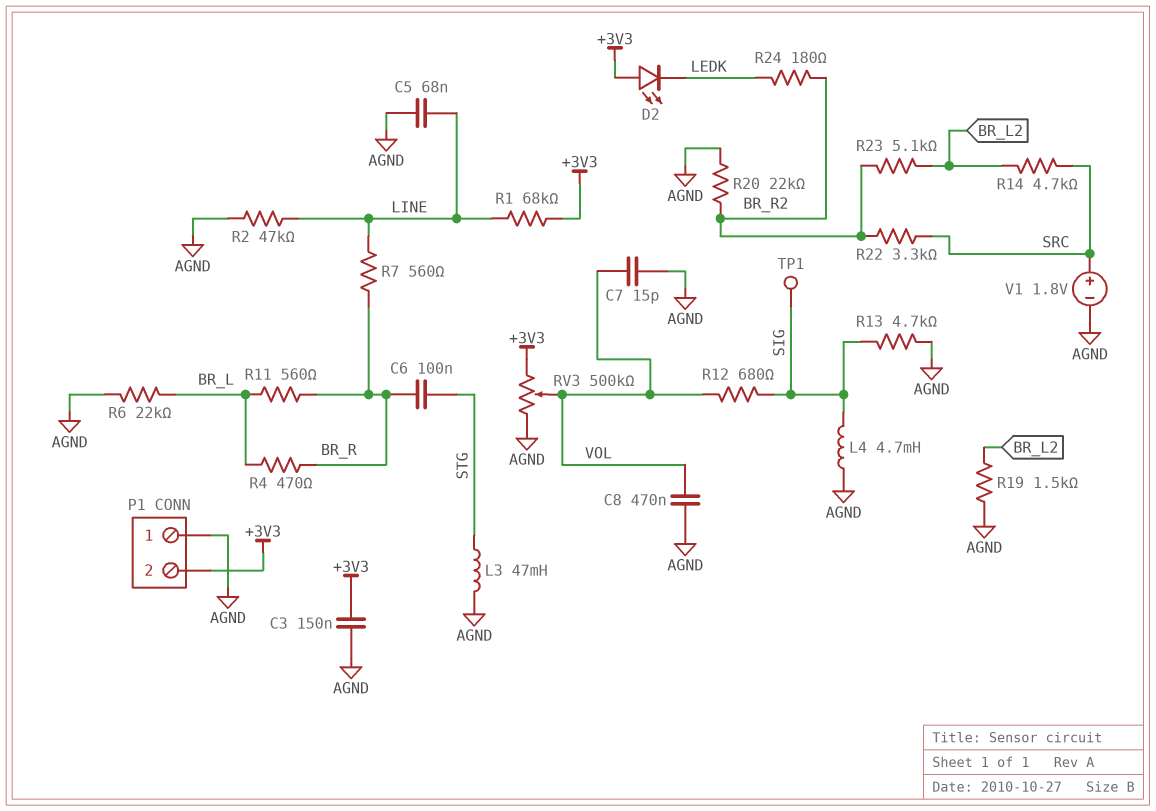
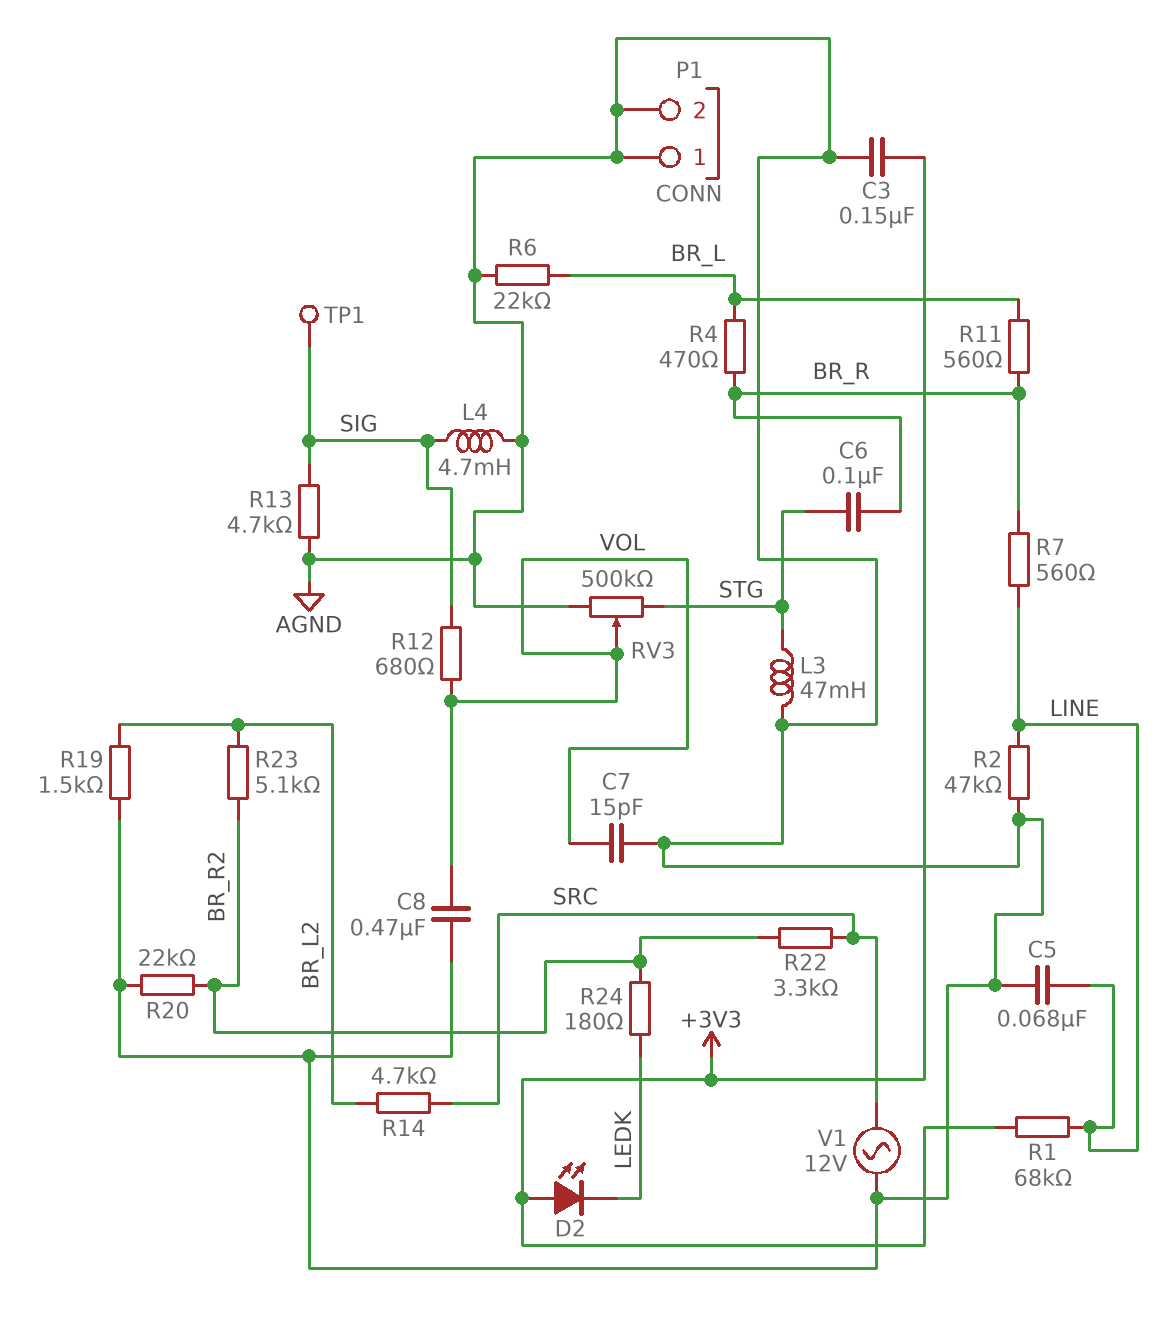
P1 pin 2: +3V3 -> AGND
RV3: 500k (+3V3, AGND, wiper VOL) -> 500k (AGND, STG, wiper VOL)
V1: 1.8V (plus SRC, minus AGND) -> AC 12V (AGND, SRC)

